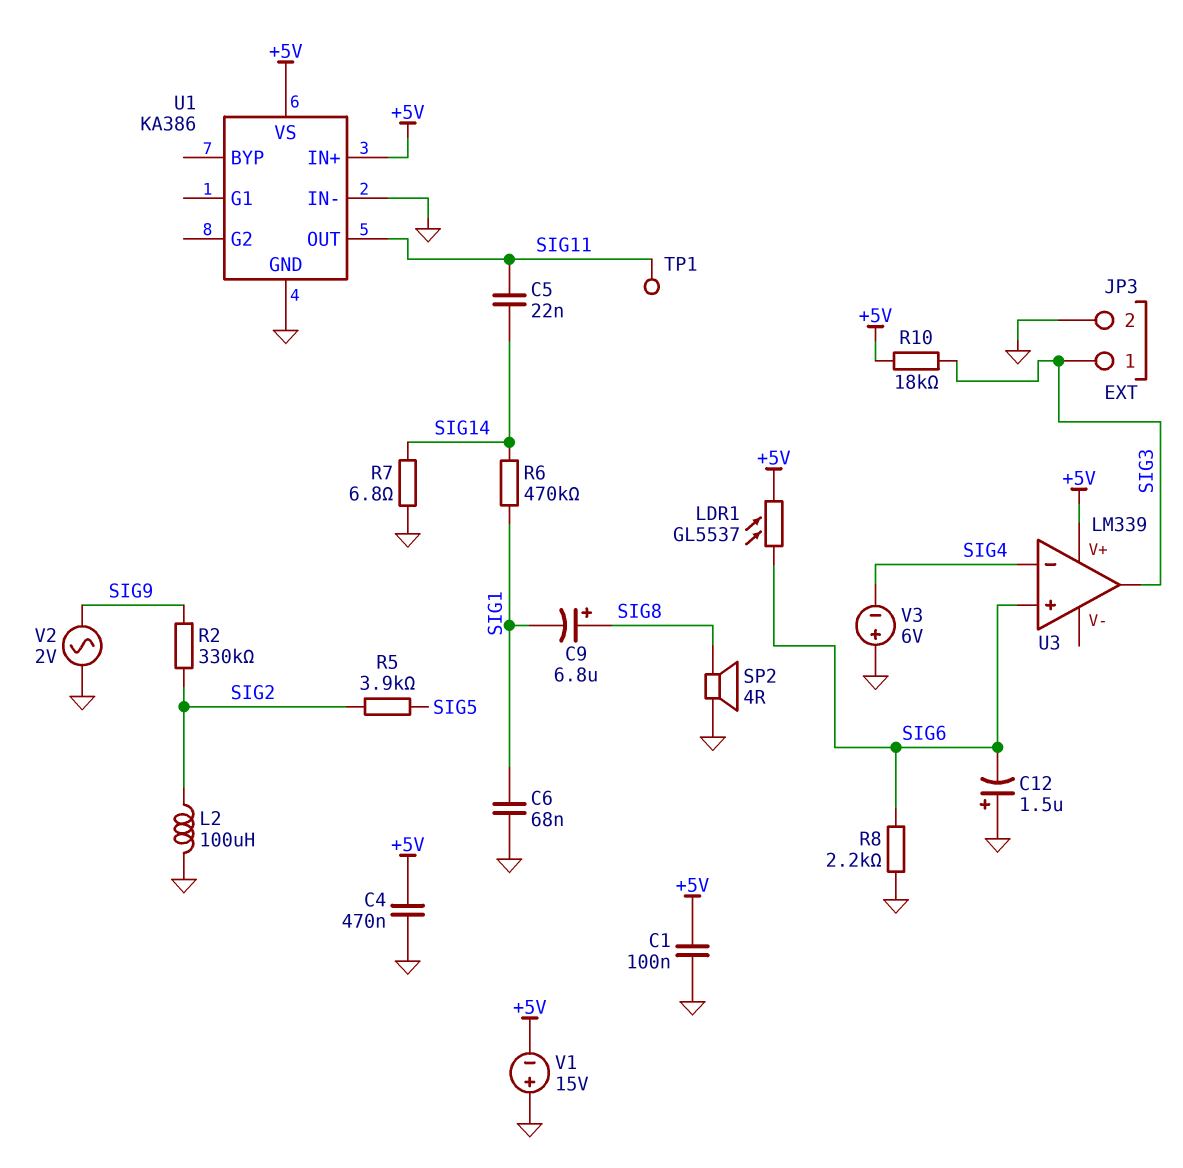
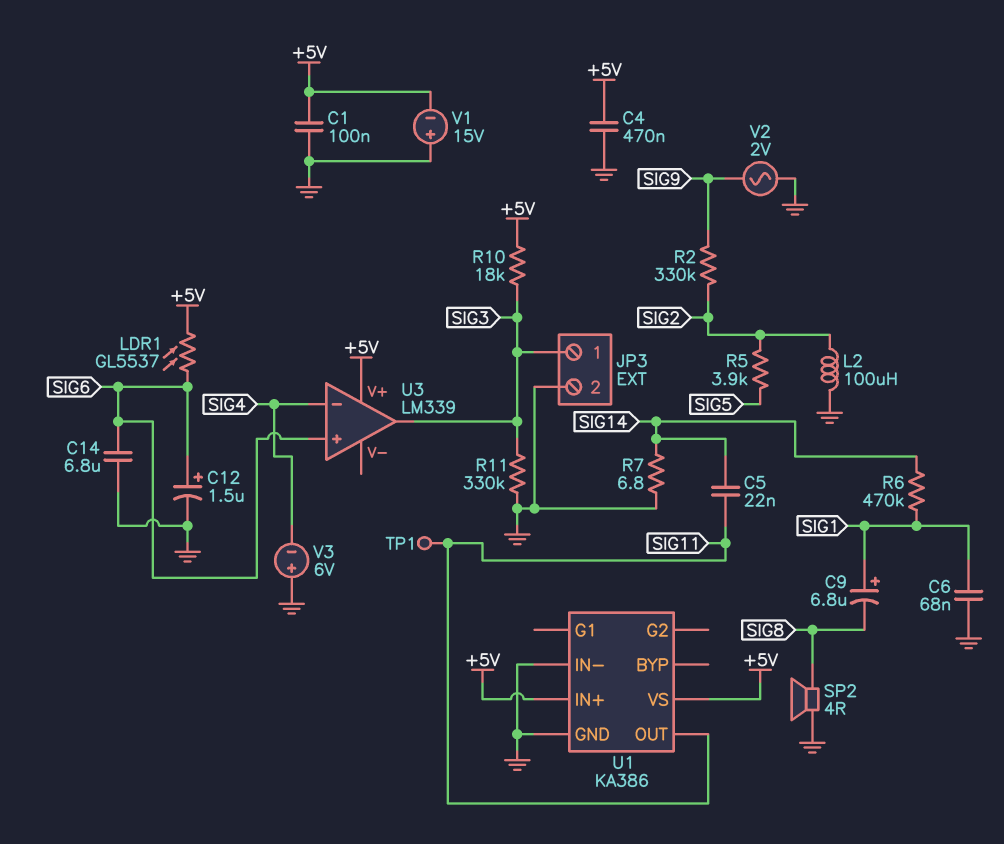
C9: 6.8uF (plus SIG8, minus SIG1) -> 6.8uF (plus SIG1, minus SIG8)
C12: 1.5uF (plus GND, minus SIG6) -> 1.5uF (plus SIG6, minus GND)
C14: none -> 6.8uF (GND, SIG6)
R8: 2.2k (GND, SIG6) -> none
R11: none -> 330k (GND, SIG3)

